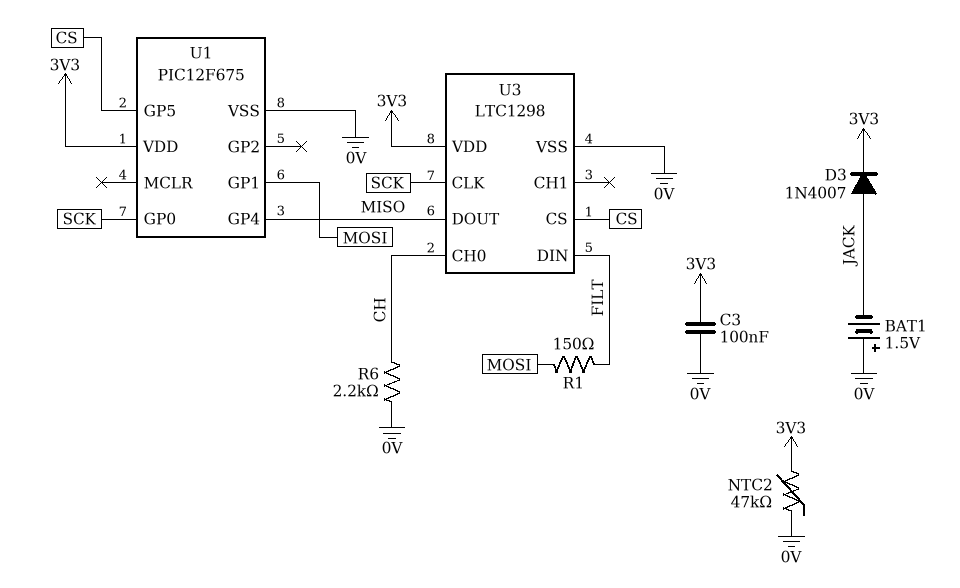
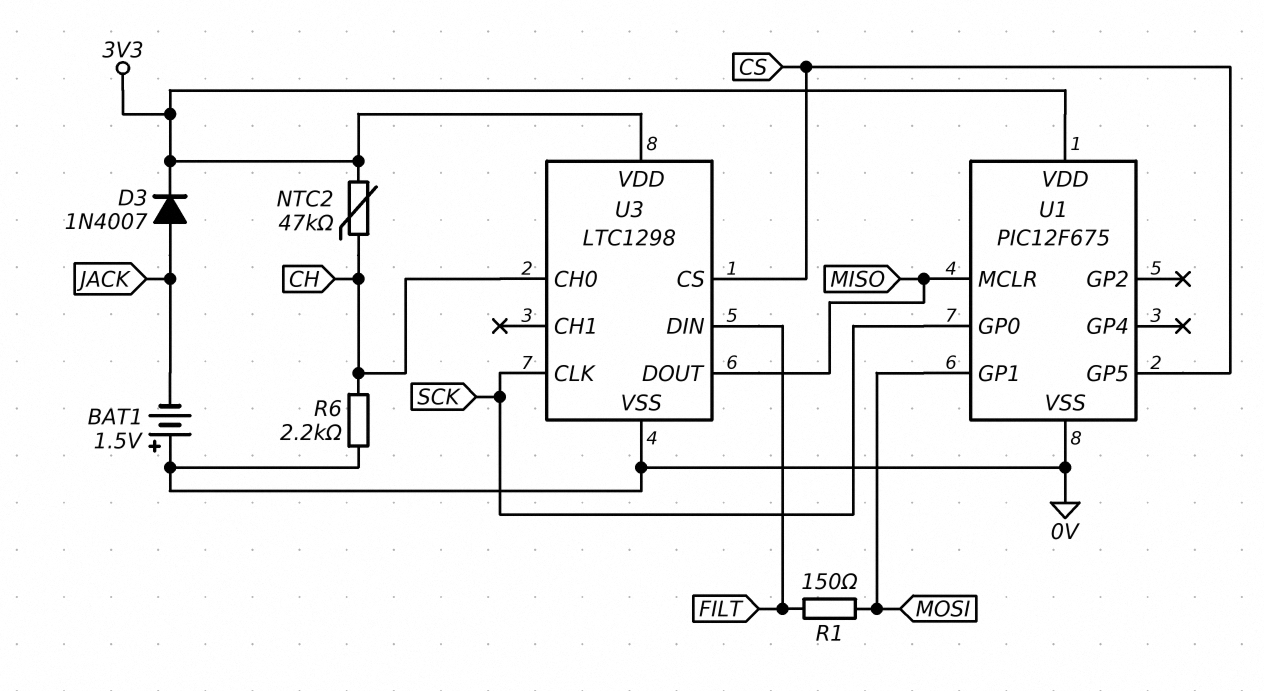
C3: 100nF (0V, 3V3) -> none
NTC2: 47k (0V, 3V3) -> 47k (3V3, CH)
U1 pin GP4: MISO -> none
U1 pin MCLR: none -> MISO

